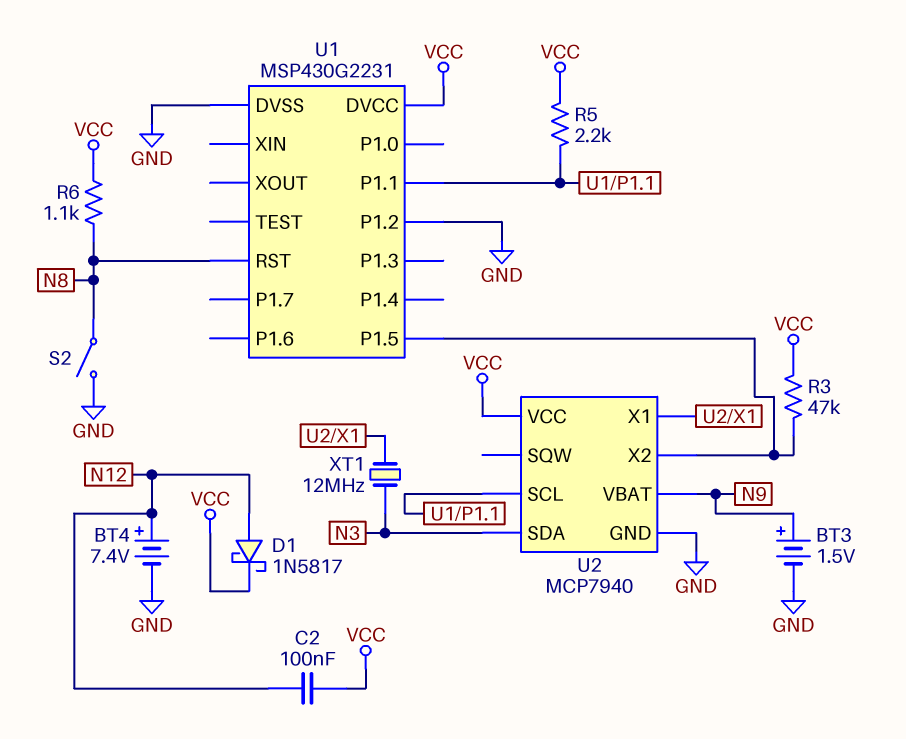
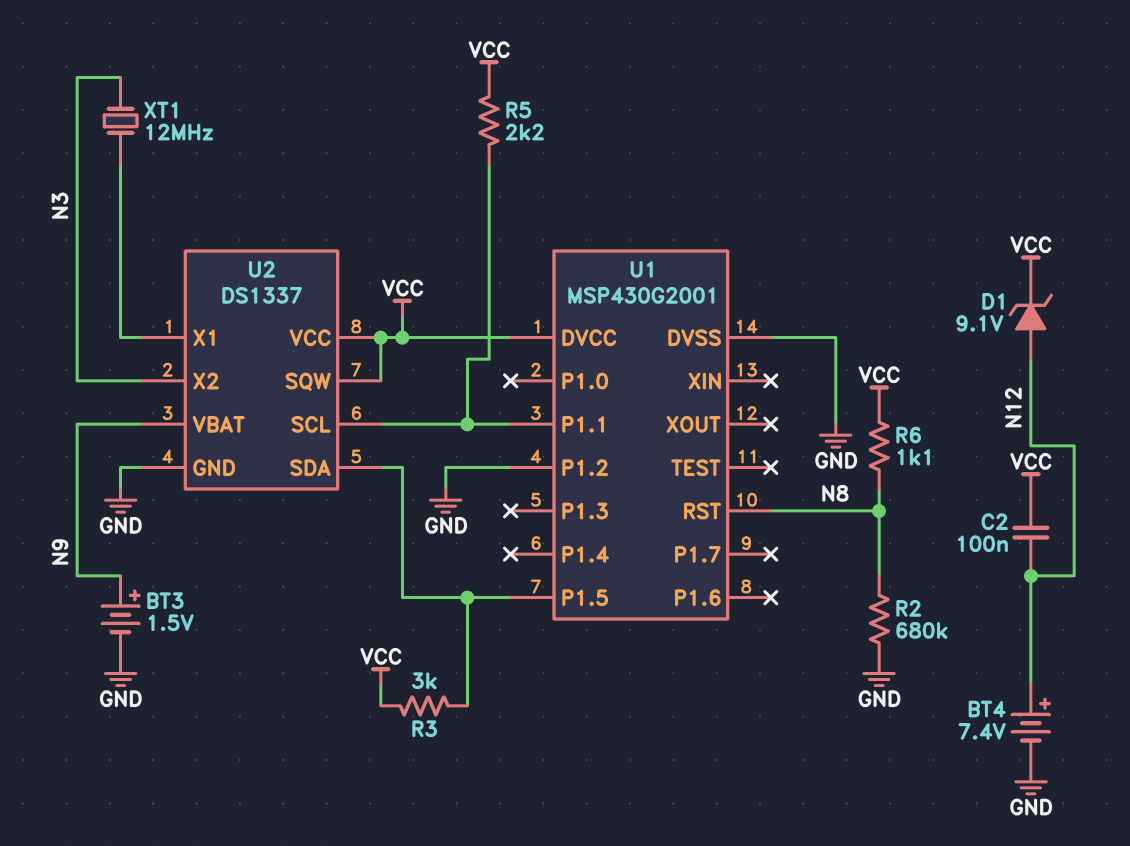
D1: schottky 1N5817 (A N12, K VCC) -> zener 9.1V (A N12, K VCC)
R2: none -> 680k (GND, N8)
R3: 47k (U1/P1.5, VCC) -> 3k (U1/P1.5, VCC)
S2: switch (GND, N8) -> none
U1: MSP430G2231 -> MSP430G2001
U2: MCP7940 -> DS1337
U2 pin SDA: N3 -> U1/P1.5
U2 pin SQW: none -> VCC
U2 pin X2: U1/P1.5 -> N3

